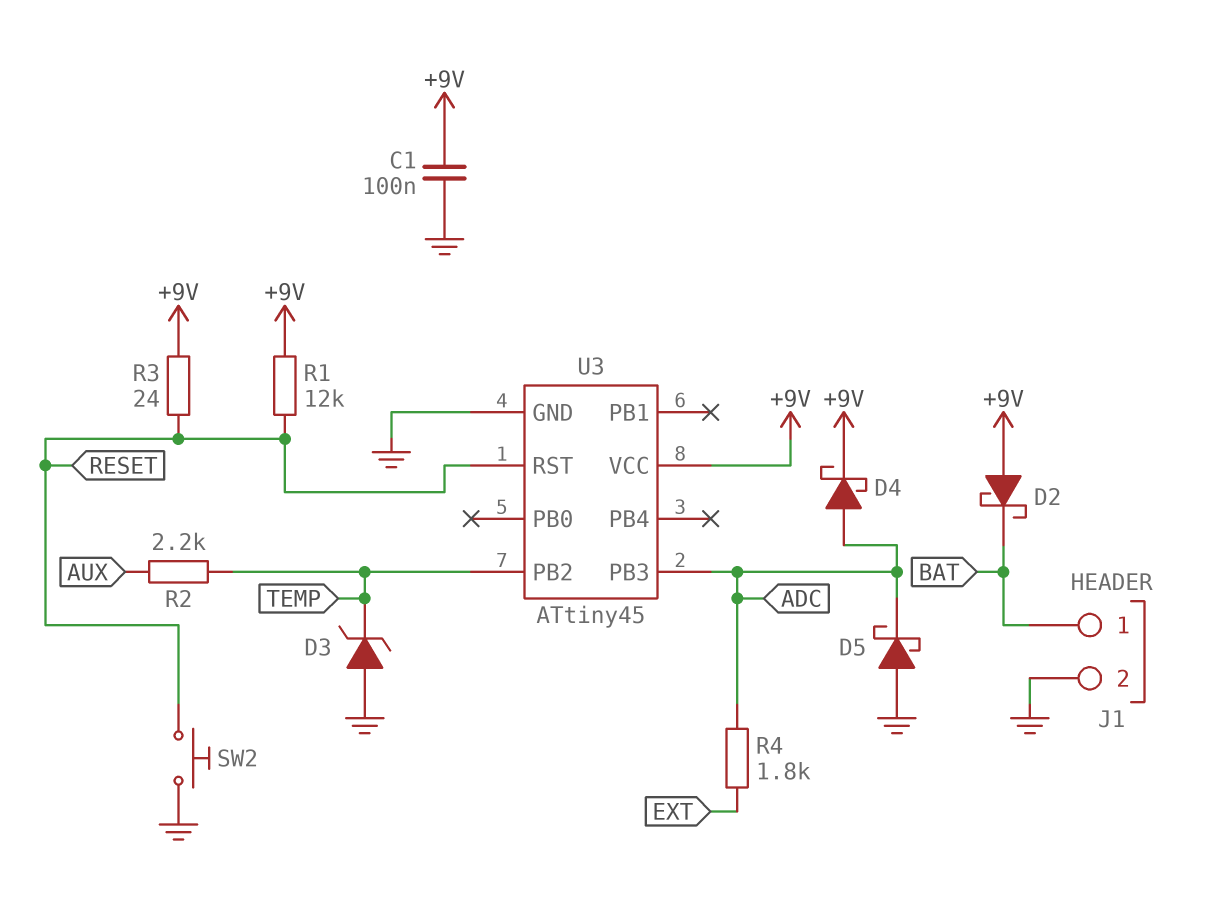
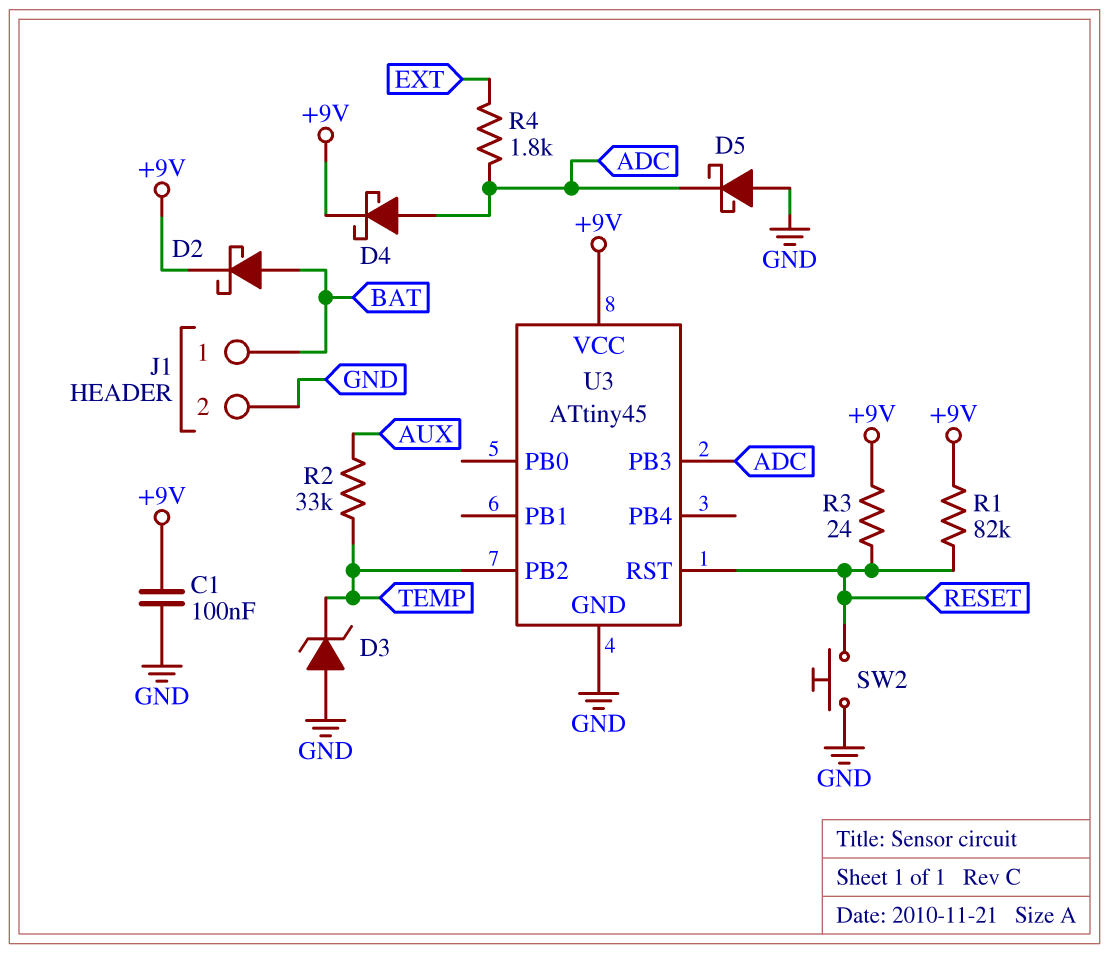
D2: schottky (A +9V, K BAT) -> schottky (A BAT, K +9V)
R1: 12k (+9V, RESET) -> 82k (+9V, RESET)
R2: 2.2k (AUX, TEMP) -> 33k (AUX, TEMP)

